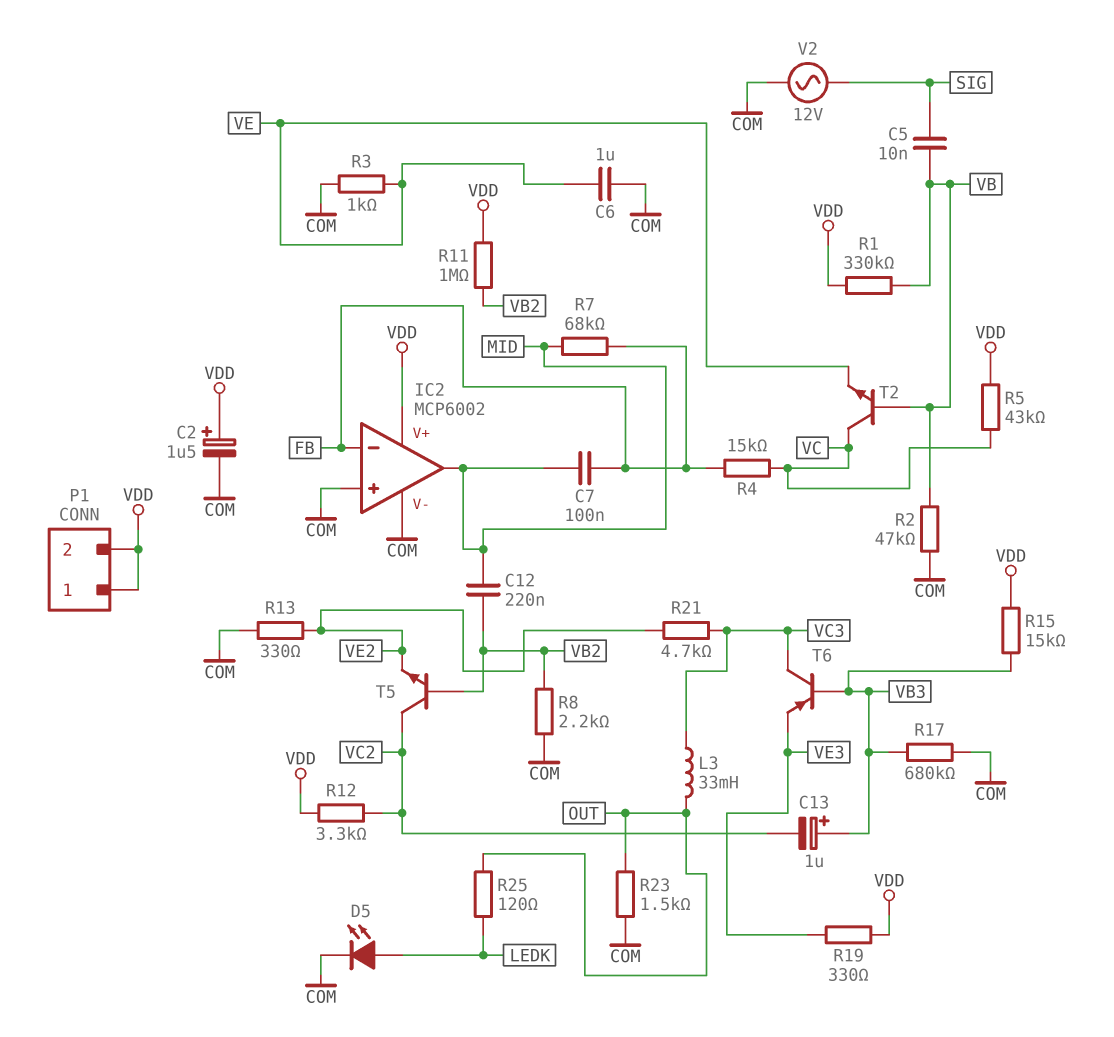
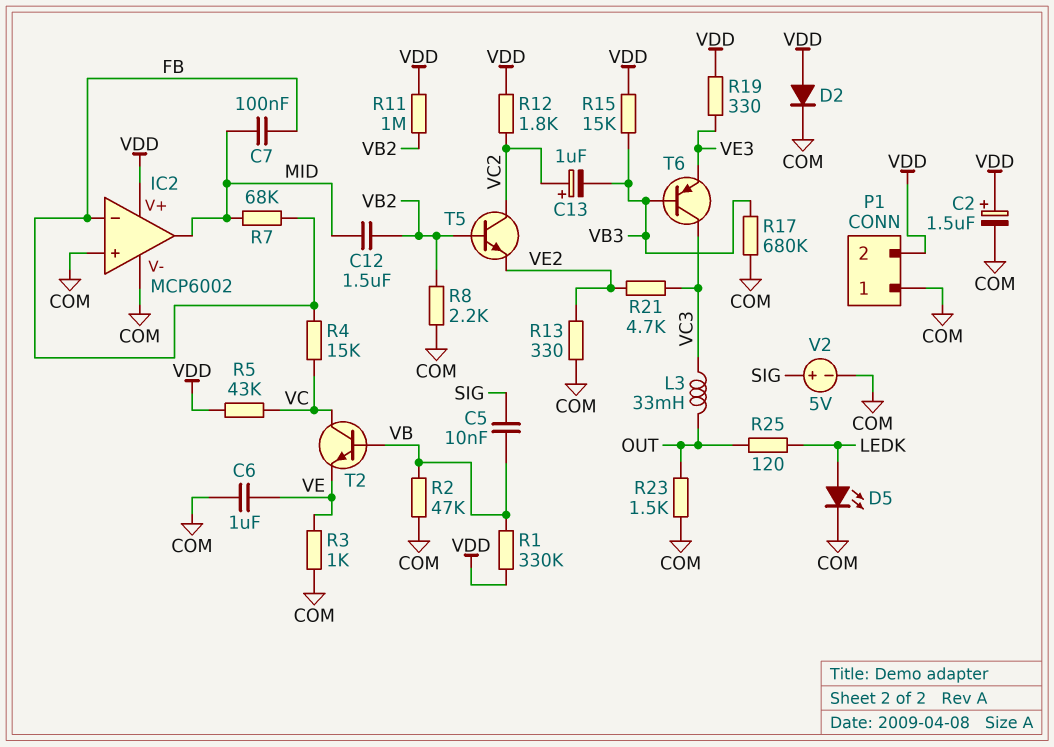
C12: 220nF (MID, VB2) -> 1.5uF (MID, VB2)
C13: 1uF (plus VB3, minus VC2) -> 1uF (plus VC2, minus VB3)
D2: none -> diode (A VDD, K COM)
P1 pin 1: VDD -> COM
R12: 3.3k (VC2, VDD) -> 1.8k (VC2, VDD)
V2: AC 12V (COM, SIG) -> 5V (plus SIG, minus COM)

